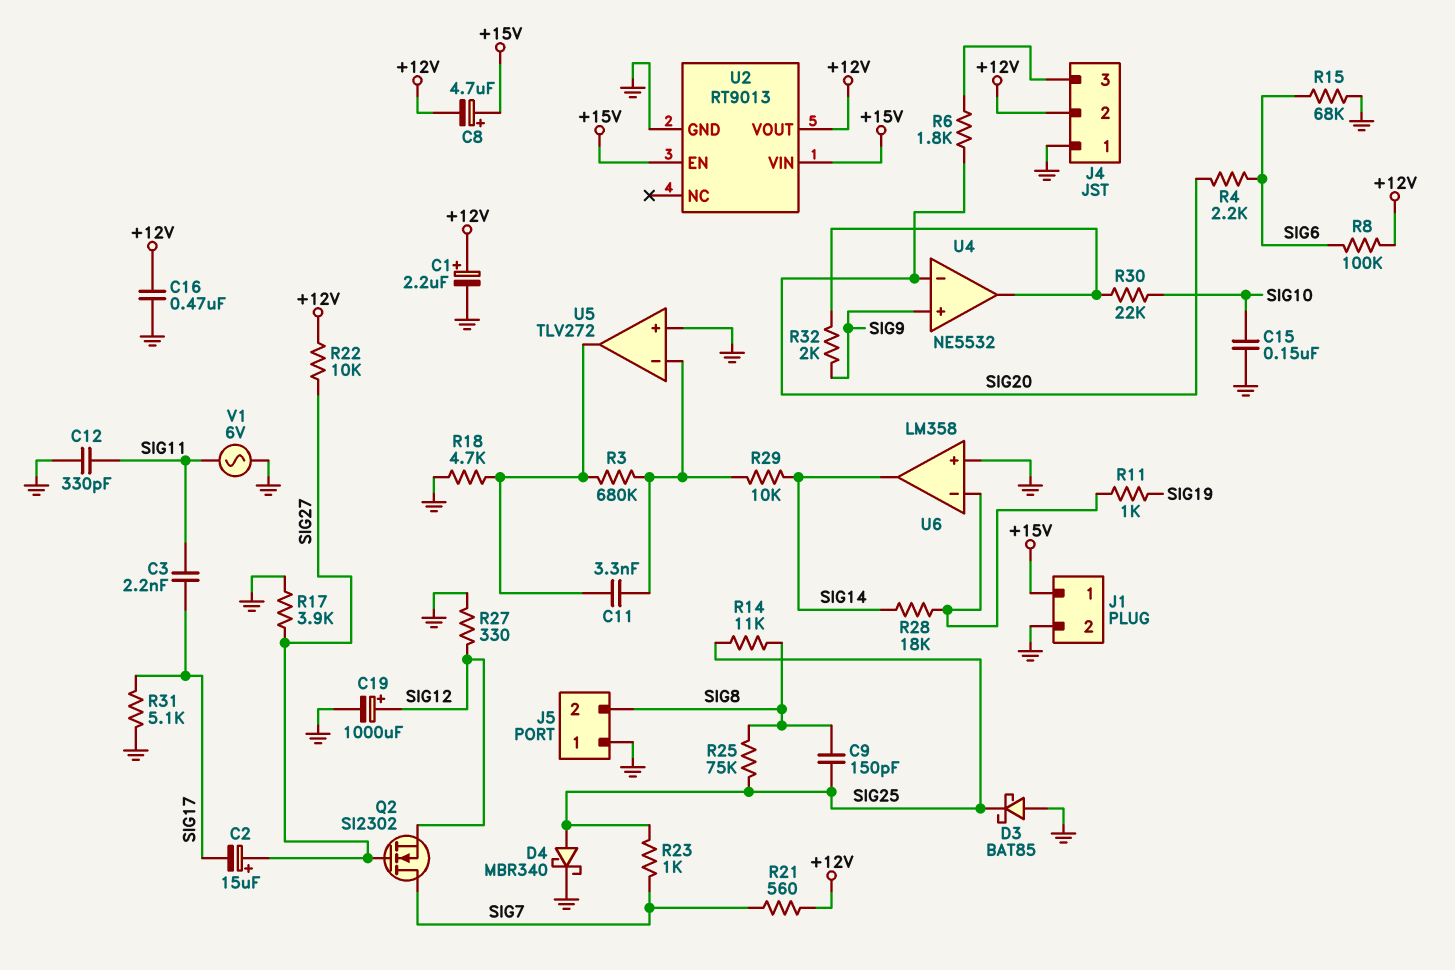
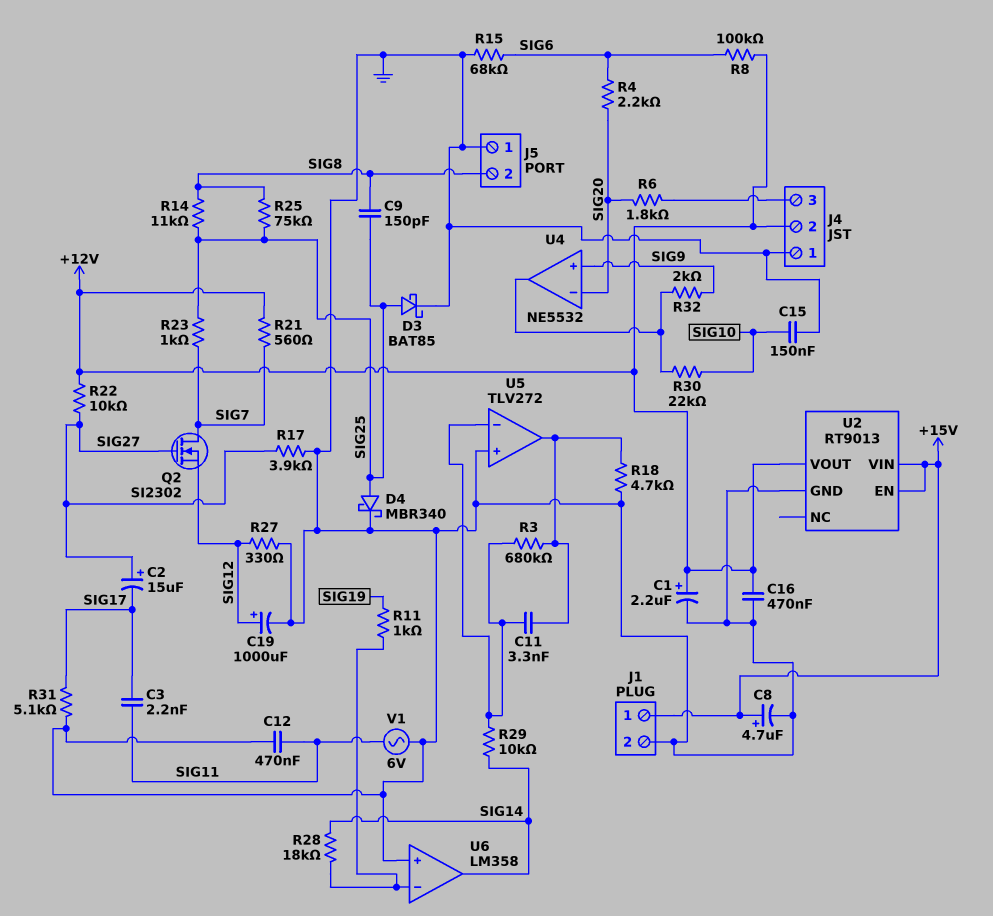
C8: 4.7uF (plus +15V, minus +12V) -> 4.7uF (plus +15V, minus GND)
C12: 330pF (GND, SIG11) -> 470nF (GND, SIG11)
D3: schottky BAT85 (A GND, K SIG25) -> schottky BAT85 (A SIG25, K GND)

